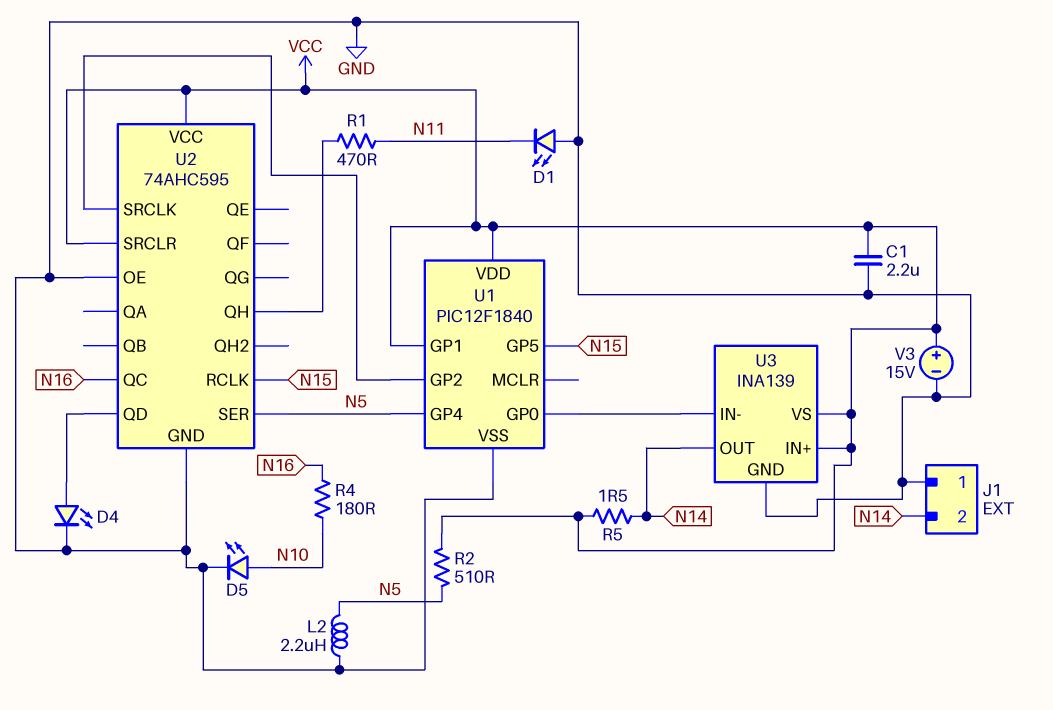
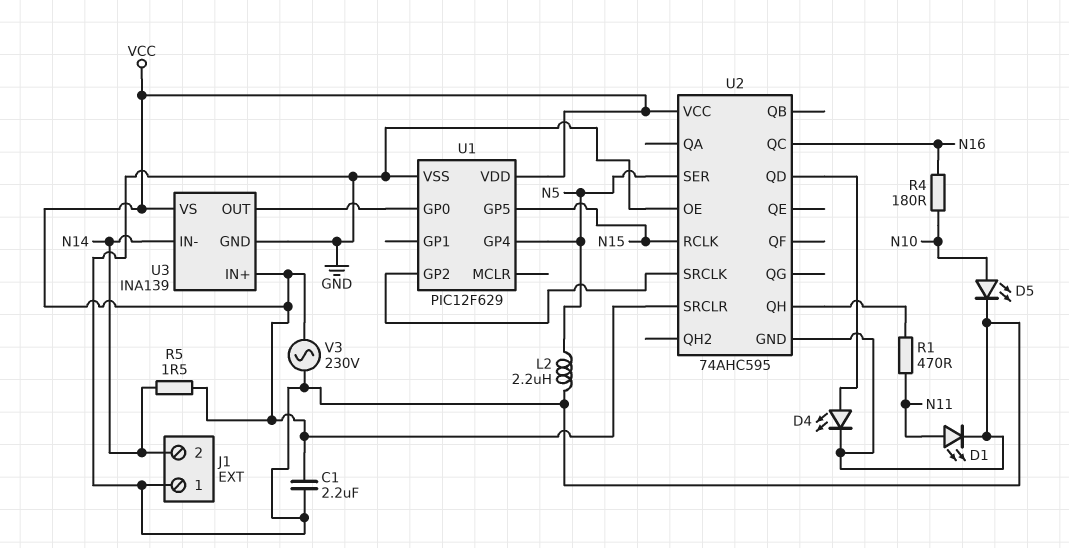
D1: LED (A GND, K N11) -> LED (A N11, K GND)
R2: 510 (N5, VCC) -> none
U1: PIC12F1840 -> PIC12F629
U1 pin GP1: VCC -> none
U3 pin IN-: U1/GP0 -> N14
U3 pin OUT: N14 -> U1/GP0
V3: 15V (plus VCC, minus GND) -> AC 230V (GND, VCC)

